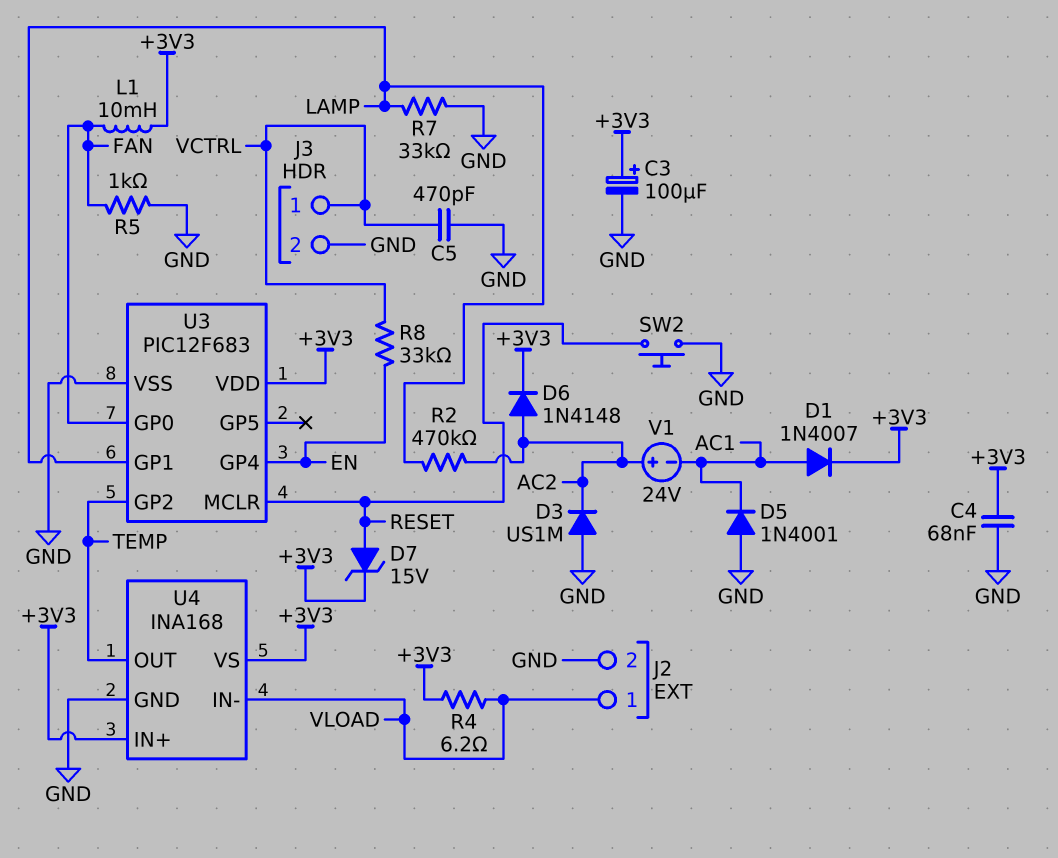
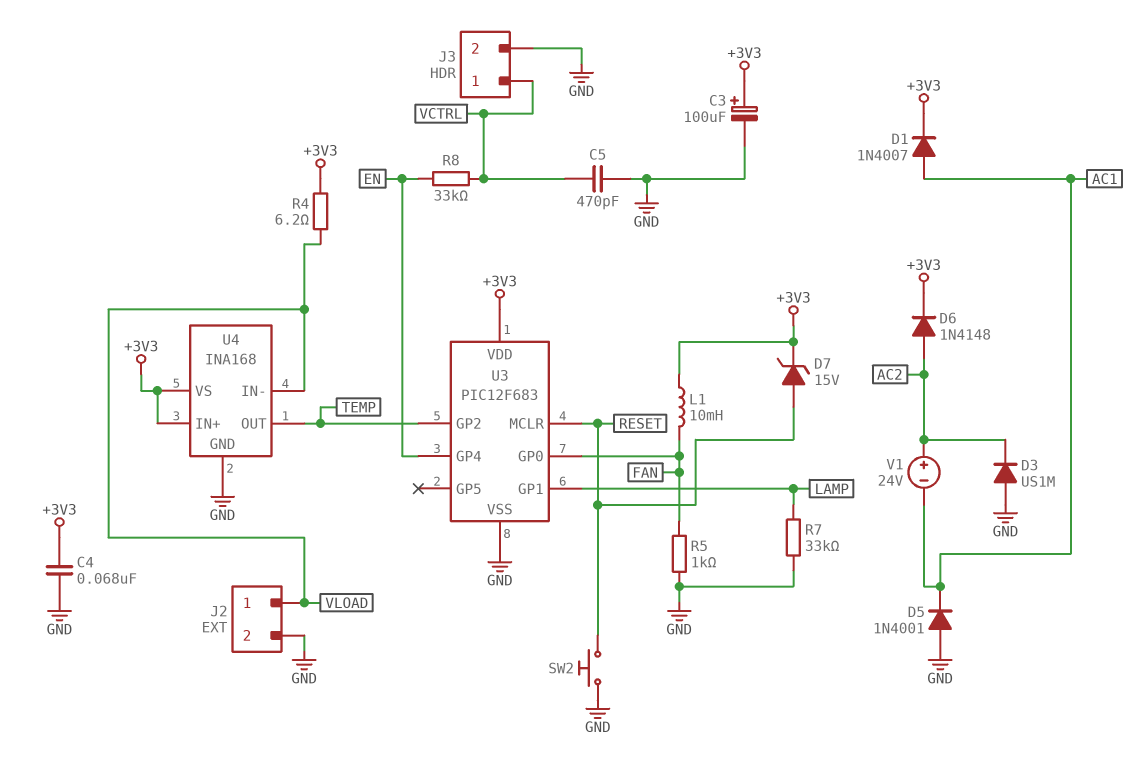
R2: 470k (AC2, LAMP) -> none

